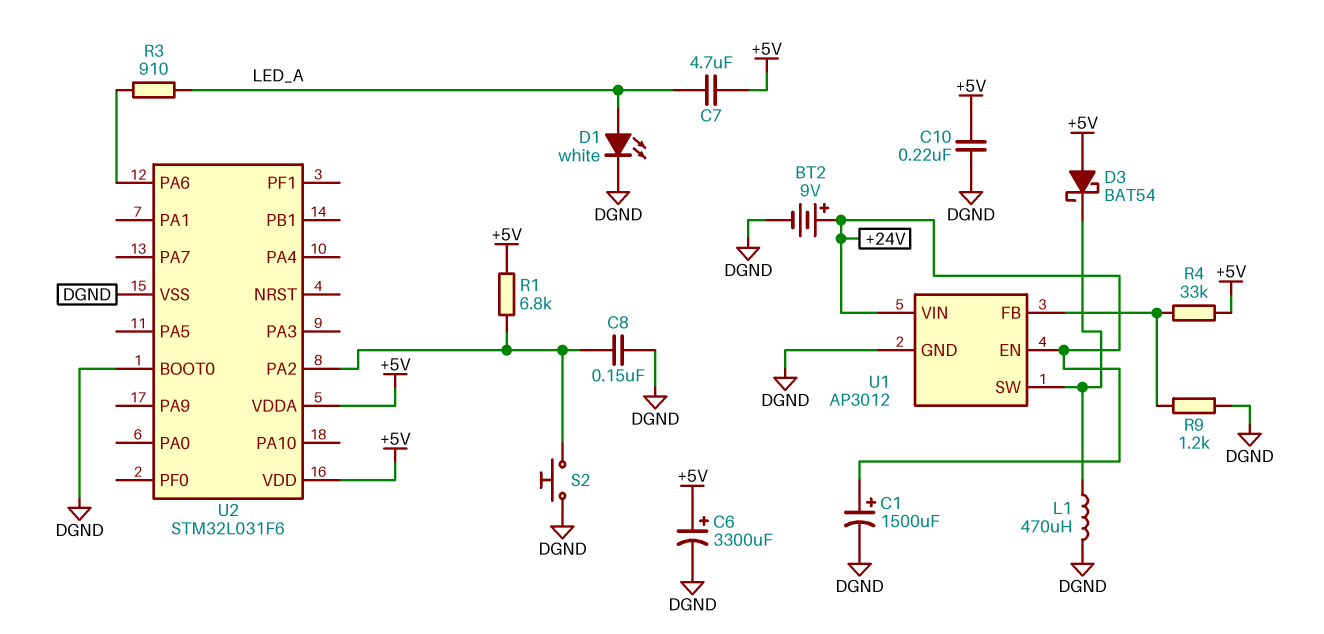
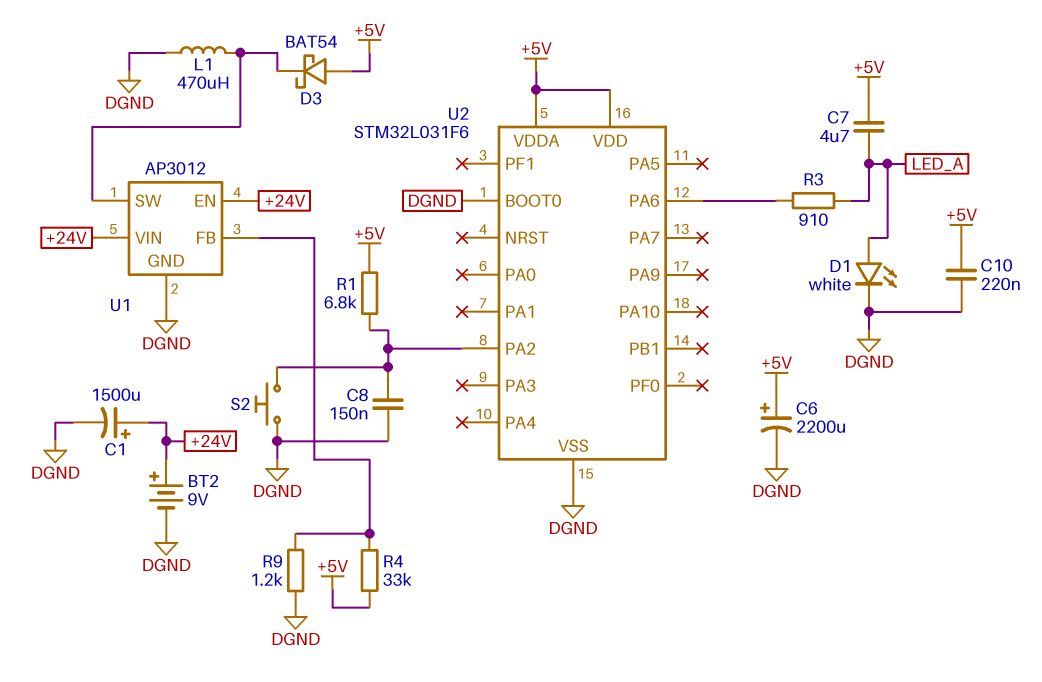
C6: 3300uF (plus +5V, minus DGND) -> 2200uF (plus +5V, minus DGND)

